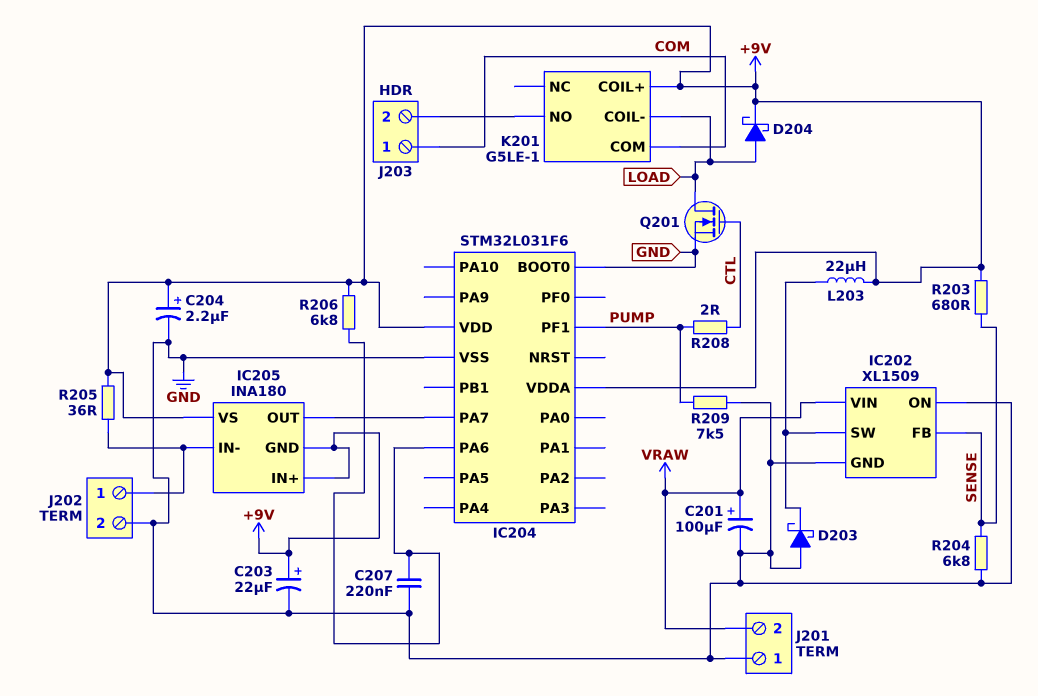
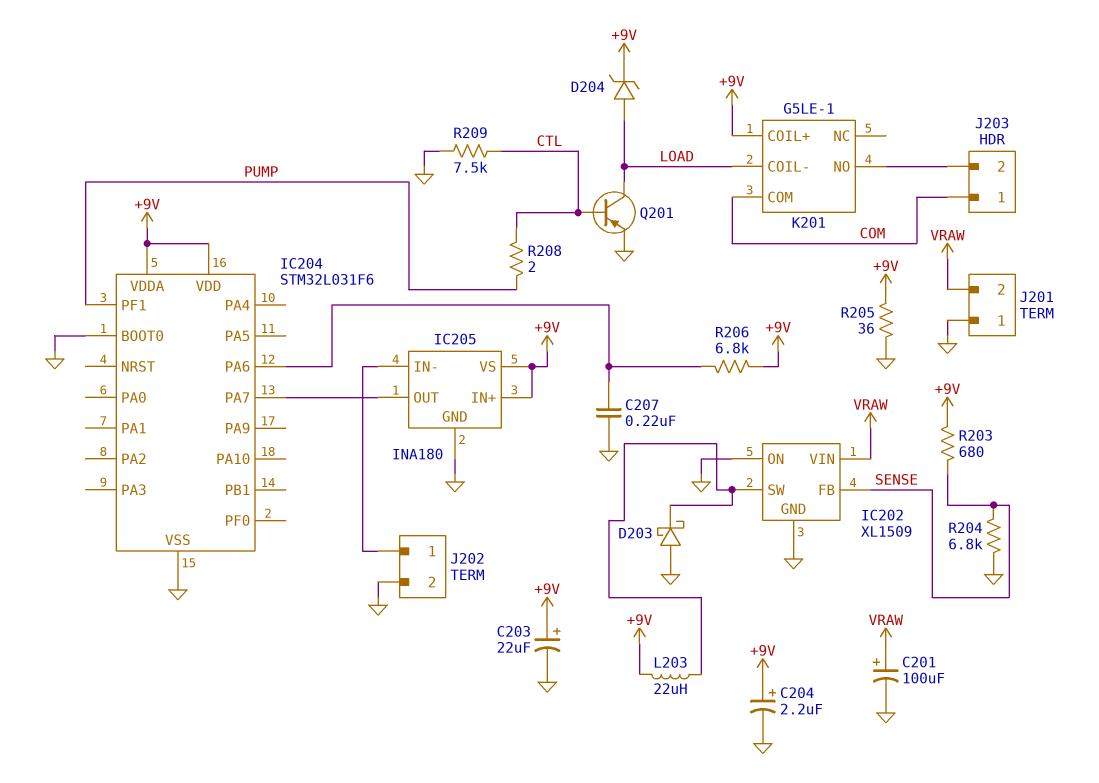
D204: schottky (A LOAD, K +9V) -> zener (A LOAD, K +9V)
IC205 pin GND: +9V -> GND
Q201: NMOS (G CTL, D LOAD, S GND) -> PNP (B CTL, C LOAD, E GND)
R205: 36 (+9V, IC205/IN-) -> 36 (+9V, GND)
R209: 7.5k (GND, PUMP) -> 7.5k (CTL, GND)

